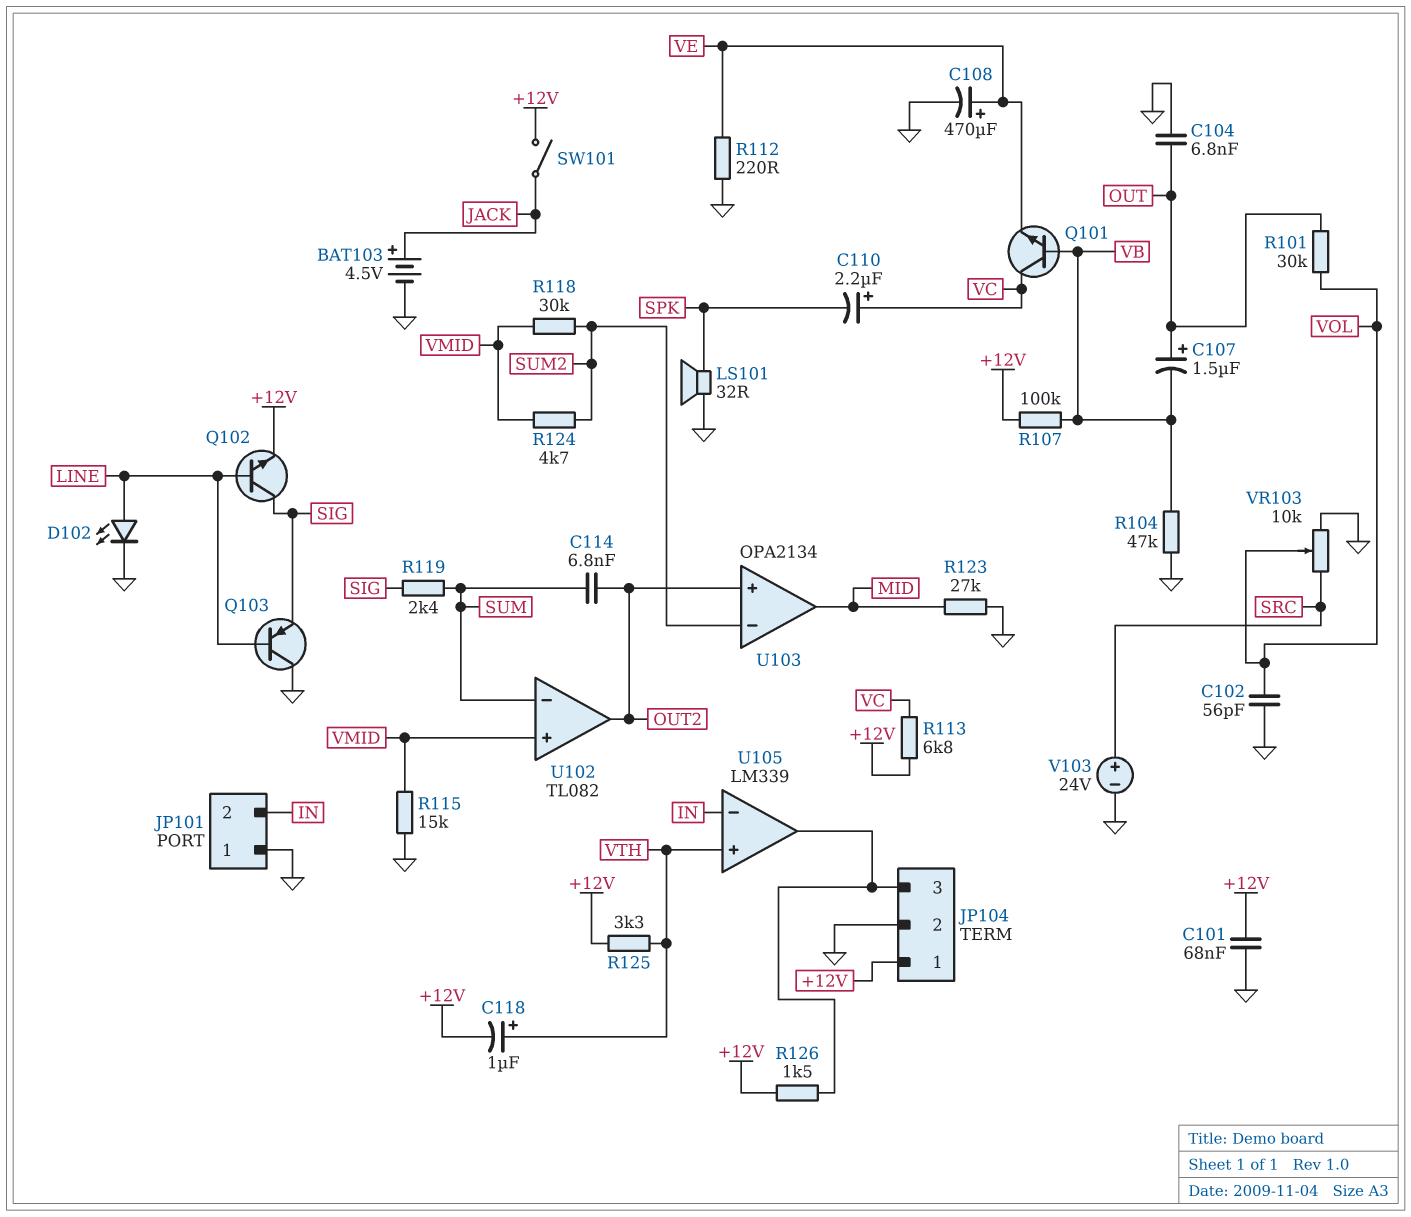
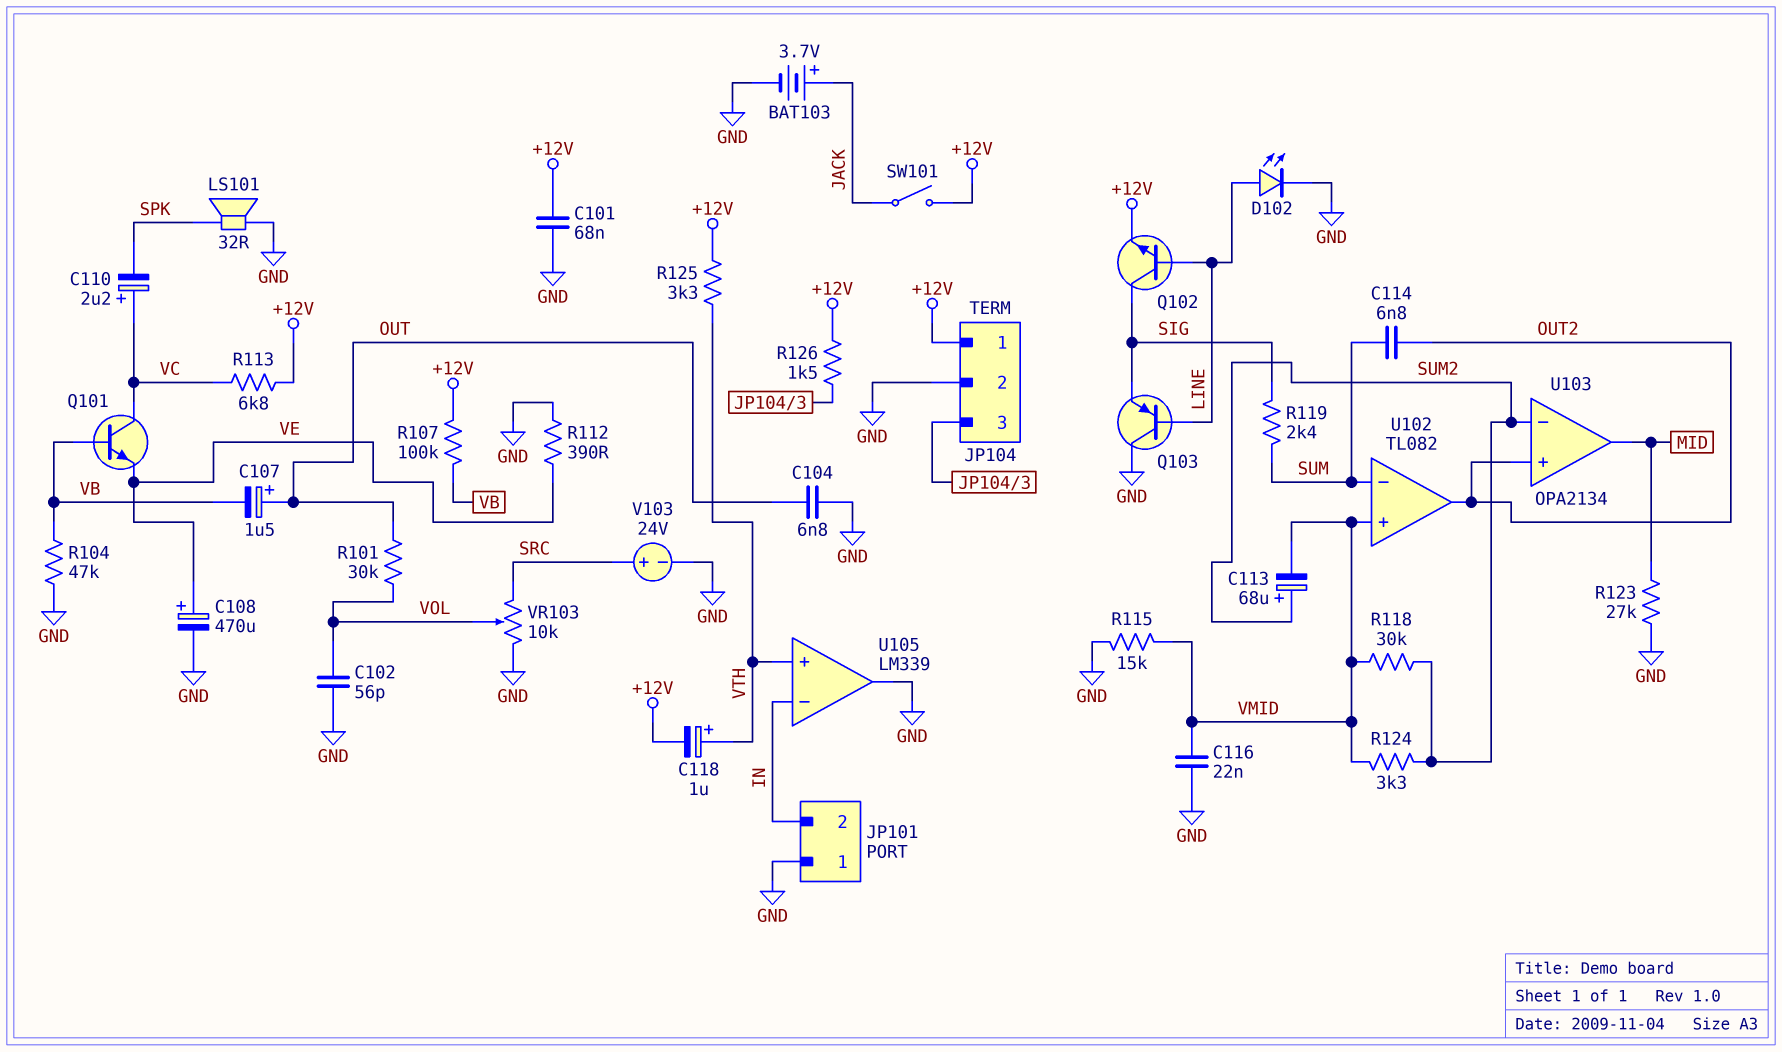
BAT103: 4.5V (plus JACK, minus GND) -> 3.7V (plus JACK, minus GND)
C113: none -> 68uF (plus SUM2, minus VMID)
C116: none -> 22nF (GND, VMID)
R112: 220 (GND, VE) -> 390 (GND, VE)
R124: 4.7k (SUM2, VMID) -> 3.3k (SUM2, VMID)
U105 pin out: JP104/3 -> GND

